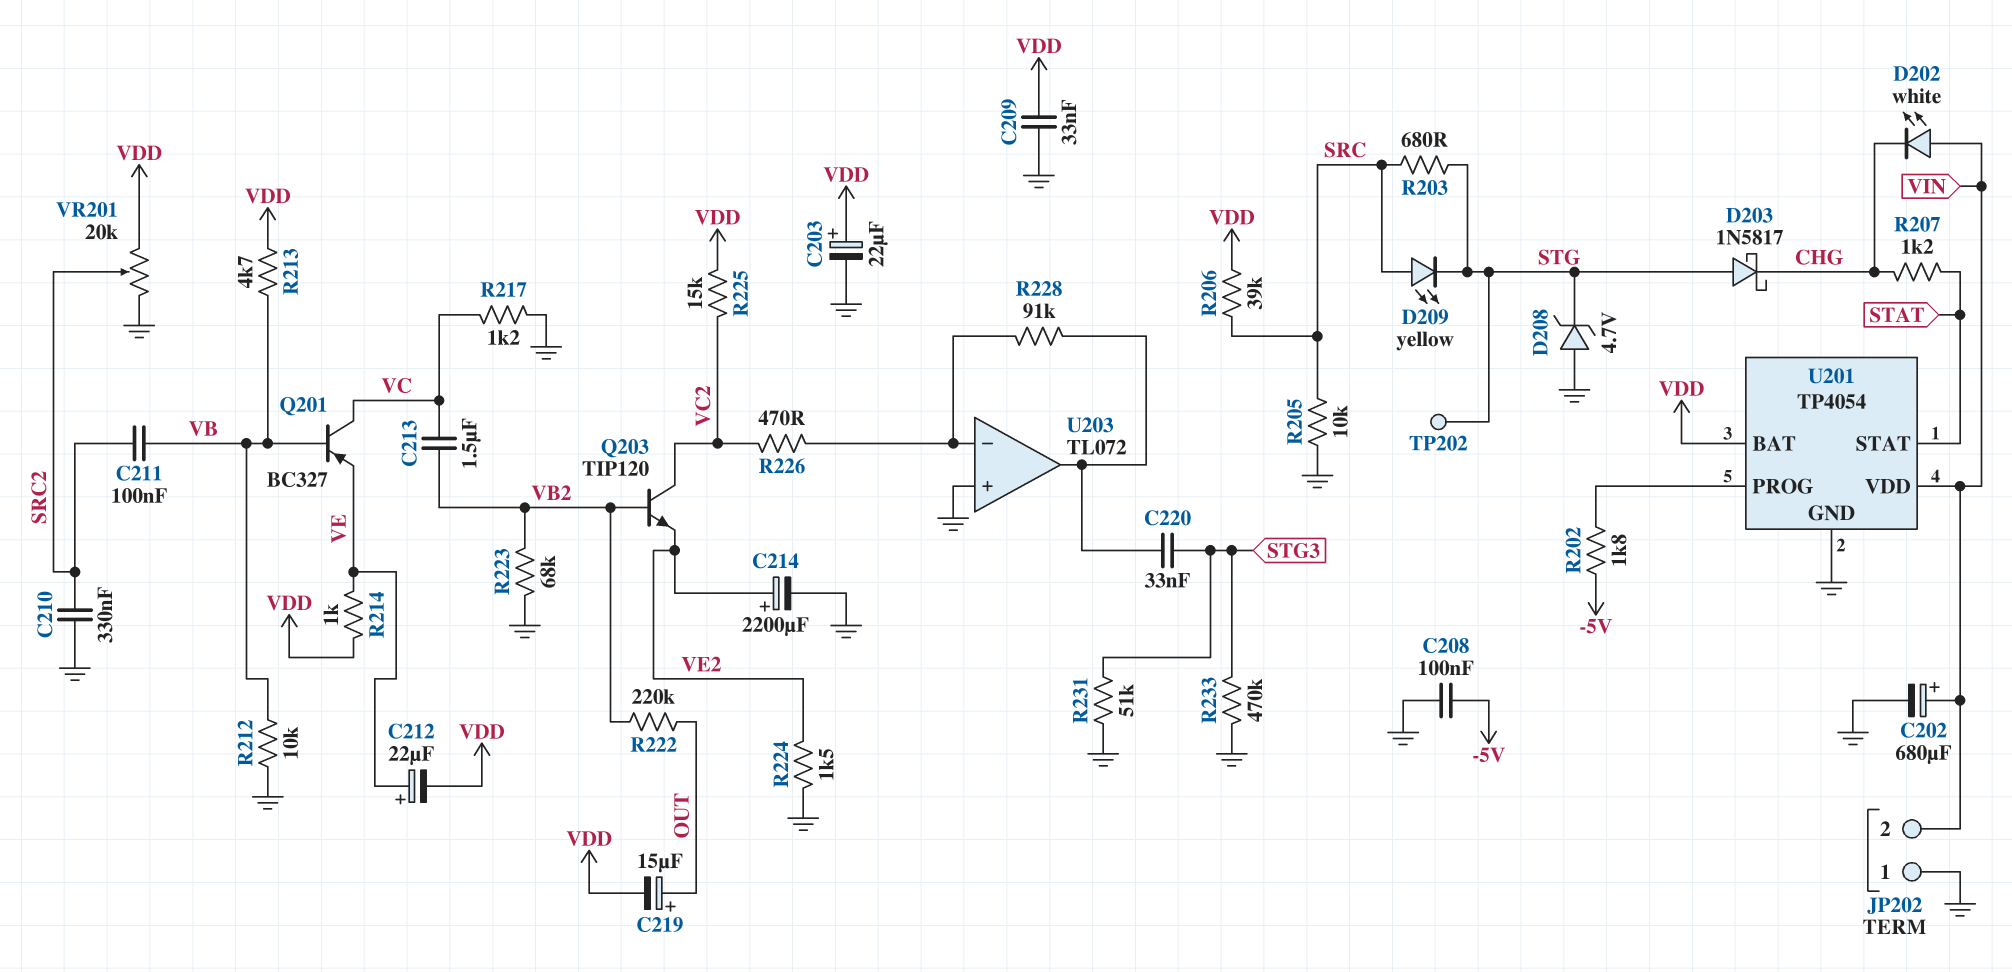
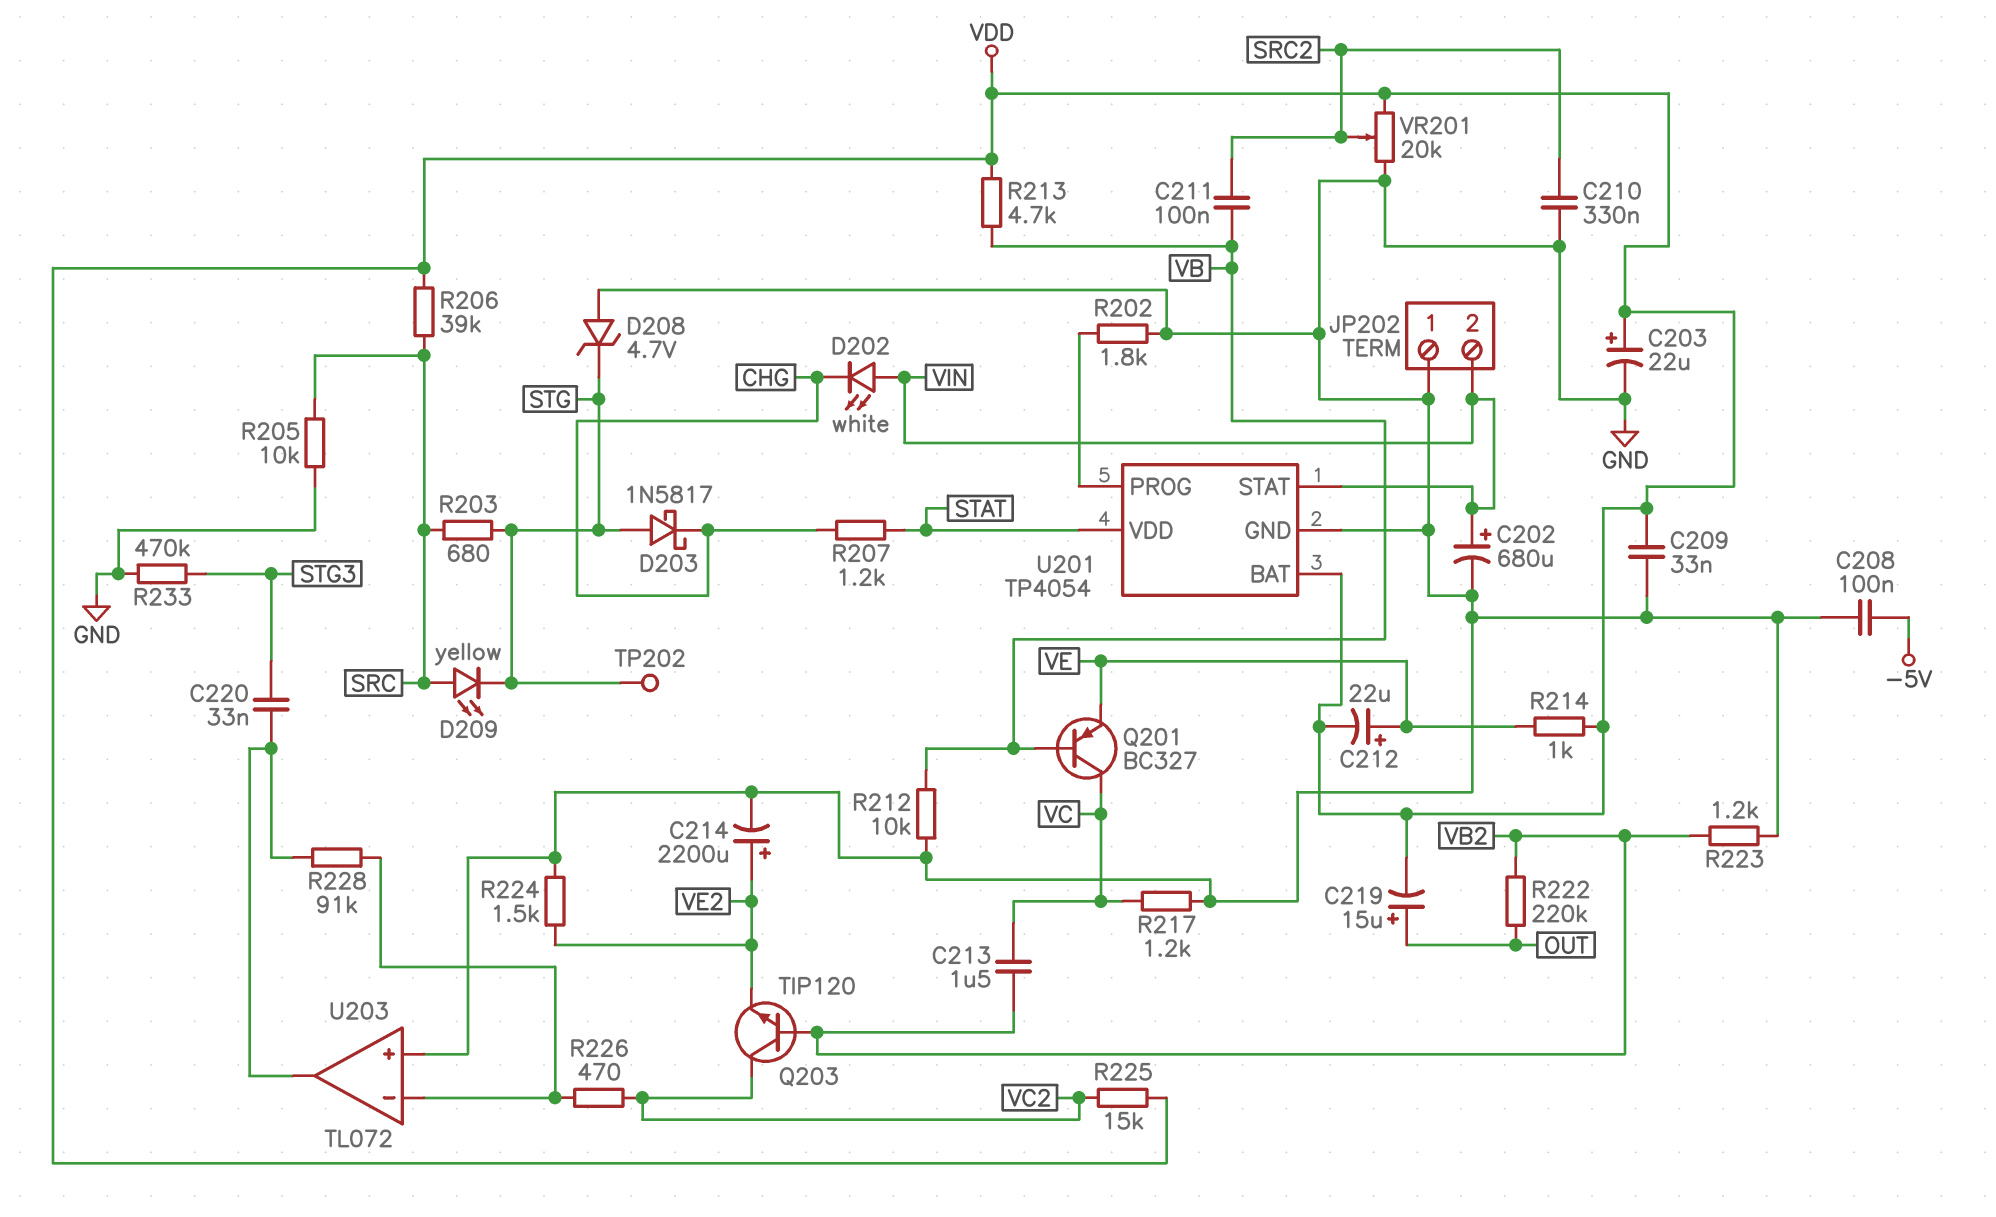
R202: 1.8k (-5V, U201/PROG) -> 1.8k (GND, U201/PROG)
R223: 68k (GND, VB2) -> 1.2k (GND, VB2)
R231: 51k (GND, STG3) -> none
U201 pin STAT: STAT -> VIN
U201 pin VDD: VIN -> STAT

